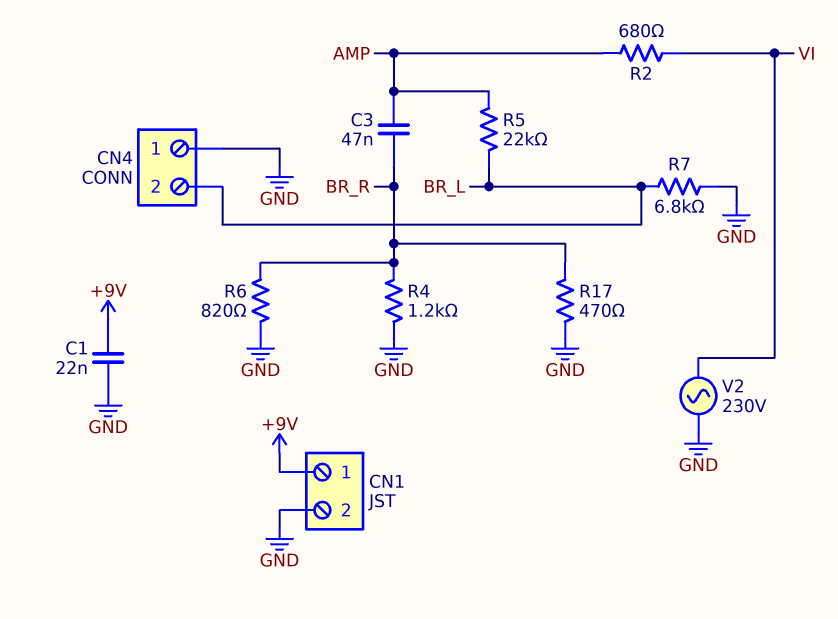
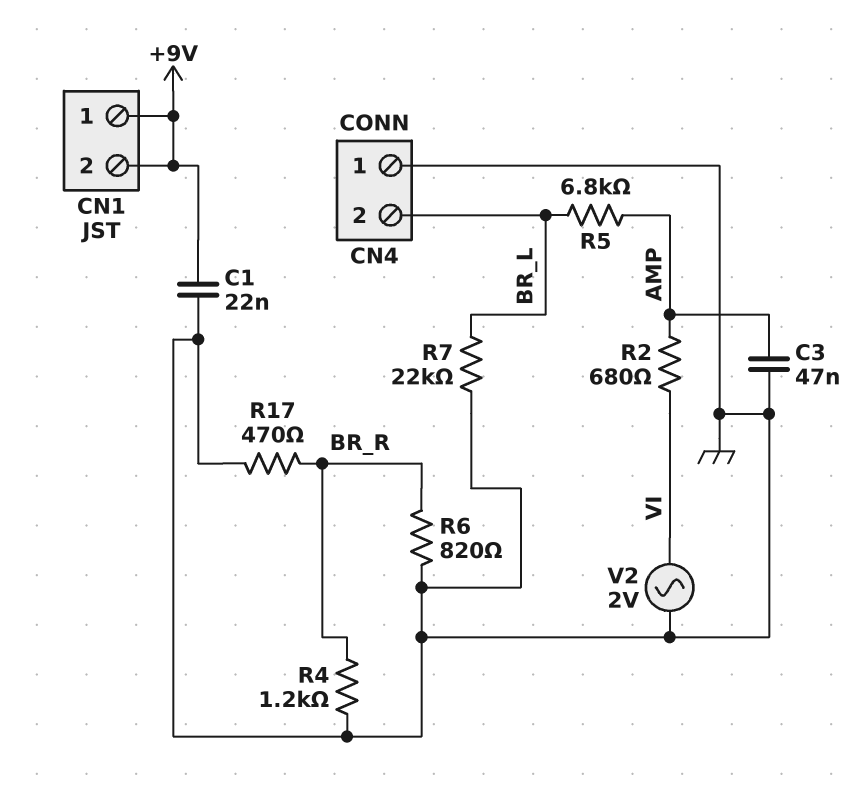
C3: 47nF (AMP, BR_R) -> 47nF (AMP, GND)
CN1 pin 2: GND -> +9V
R5: 22k (AMP, BR_L) -> 6.8k (AMP, BR_L)
R7: 6.8k (BR_L, GND) -> 22k (BR_L, GND)
V2: AC 230V (GND, VI) -> AC 2V (GND, VI)

